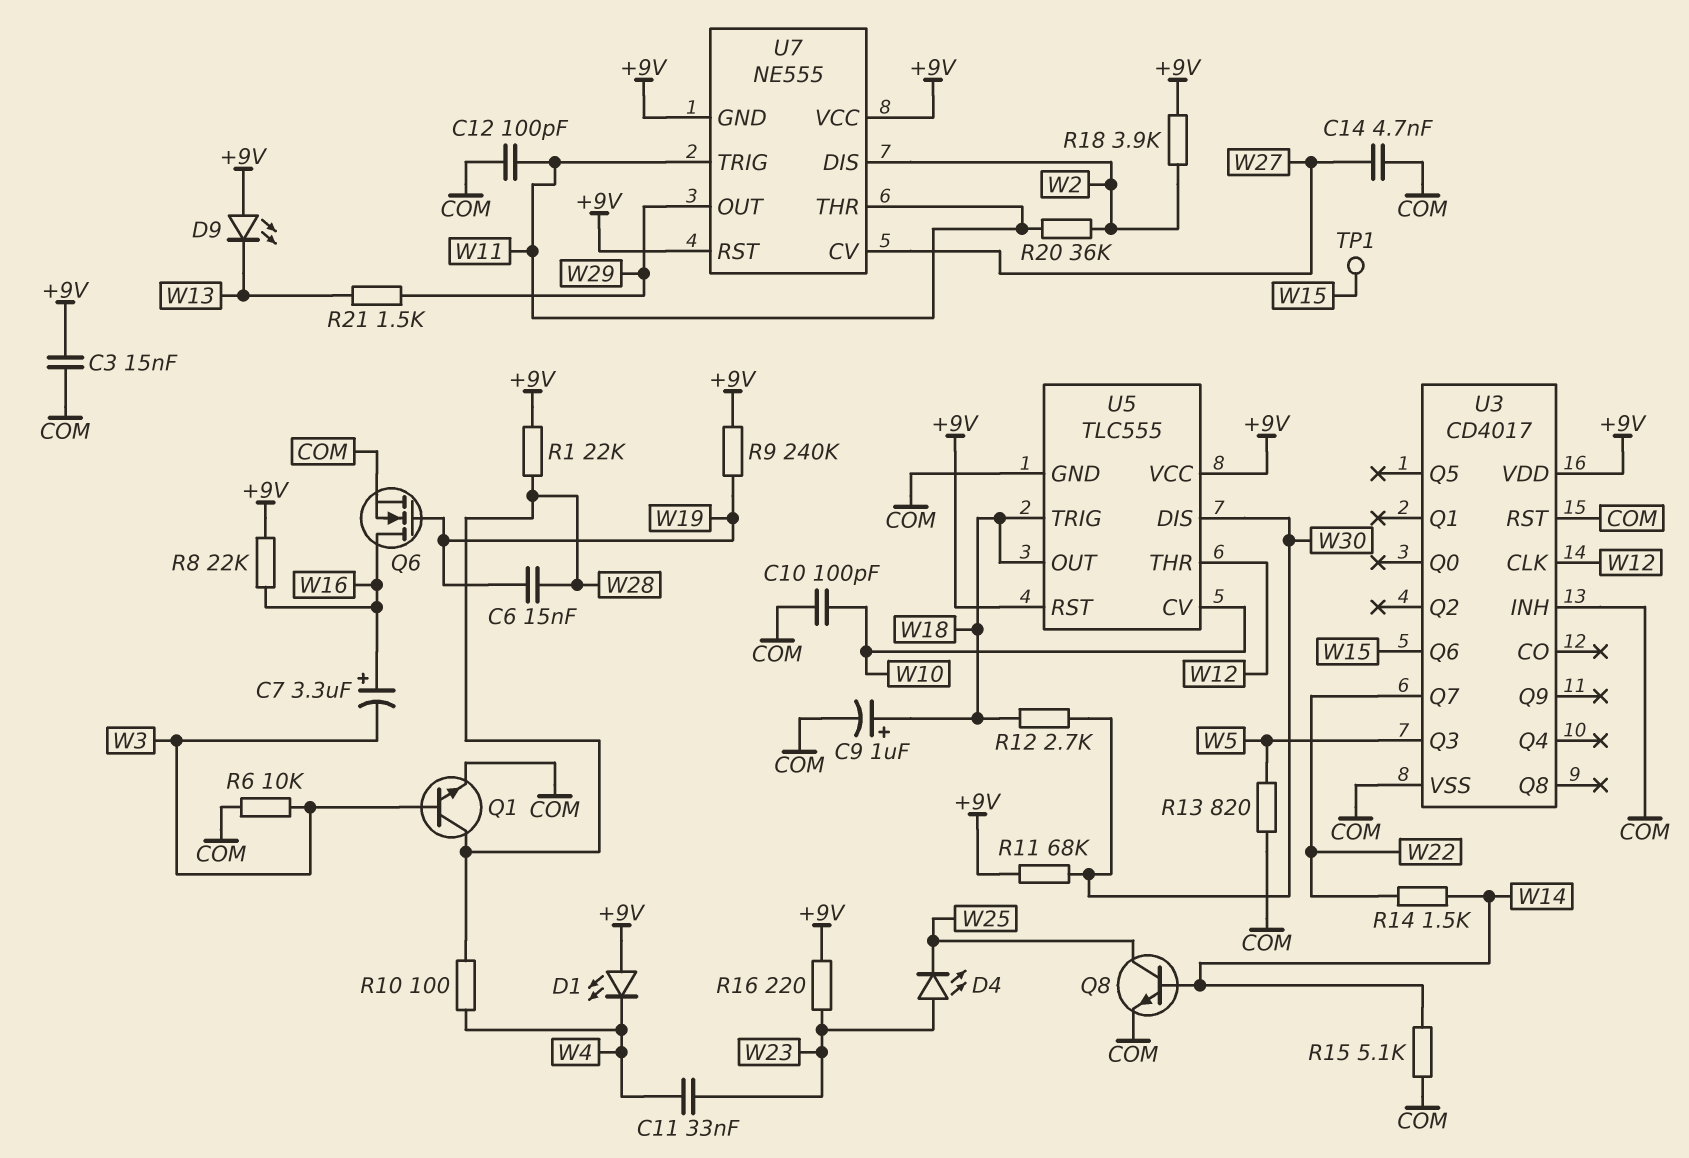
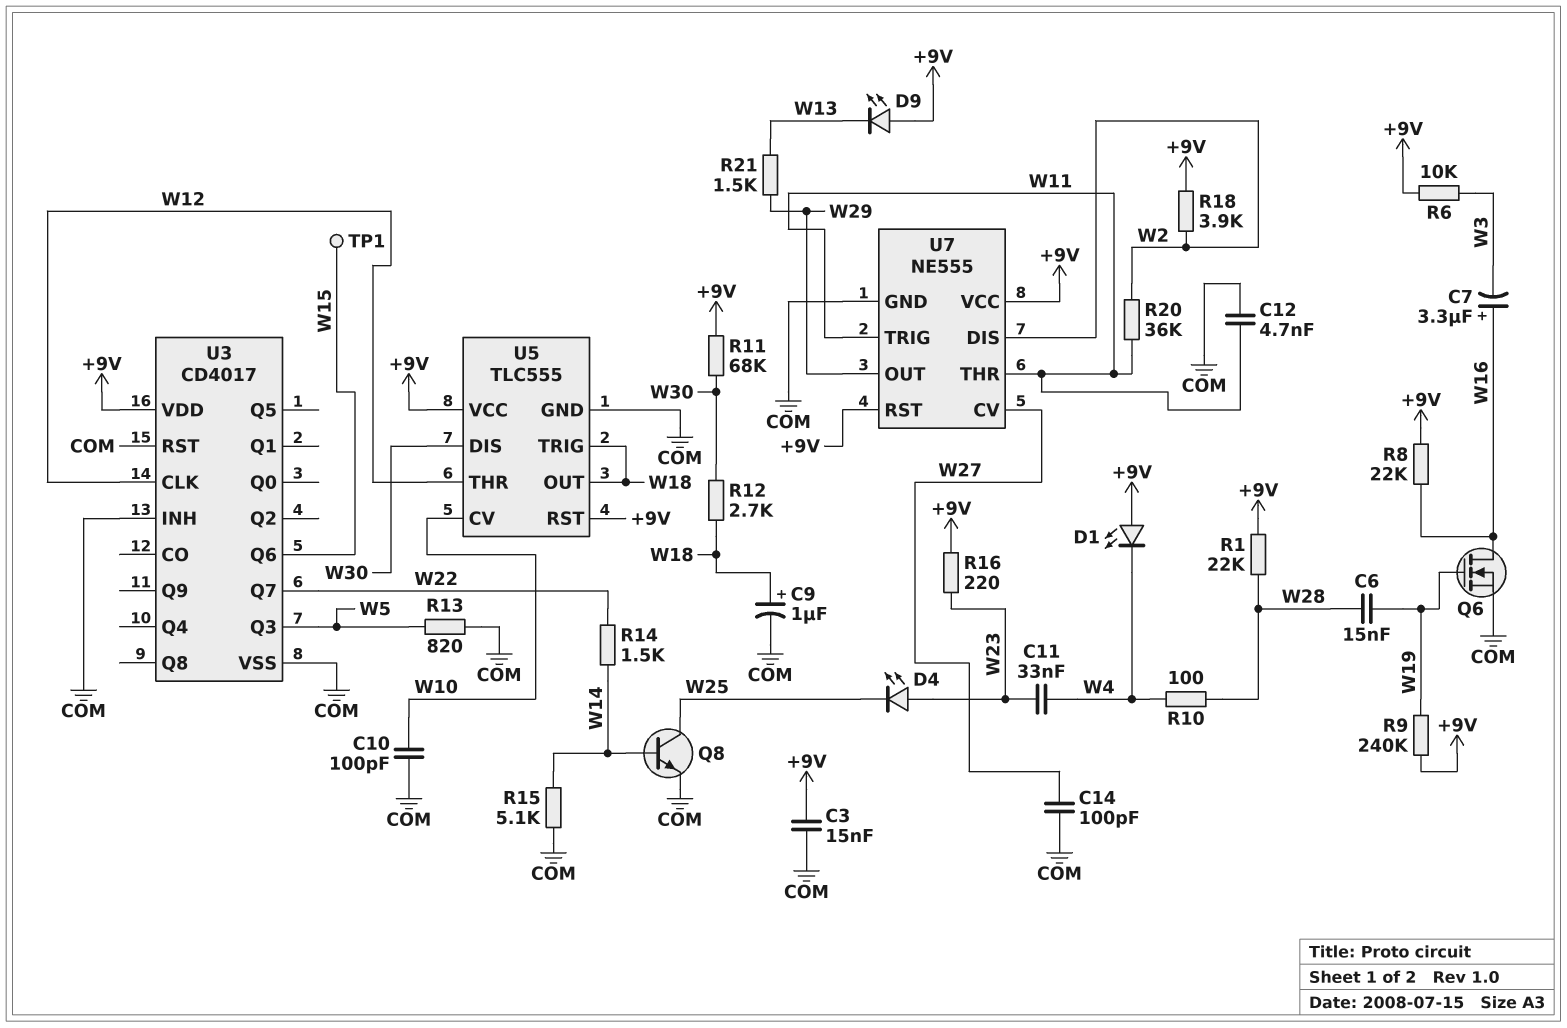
C12: 100pF (COM, W11) -> 4.7nF (COM, W11)
C14: 4.7nF (COM, W27) -> 100pF (COM, W27)
Q1: NPN (B W3, C W28, E COM) -> none
R6: 10k (COM, W3) -> 10k (+9V, W3)
U7 pin GND: +9V -> COM

